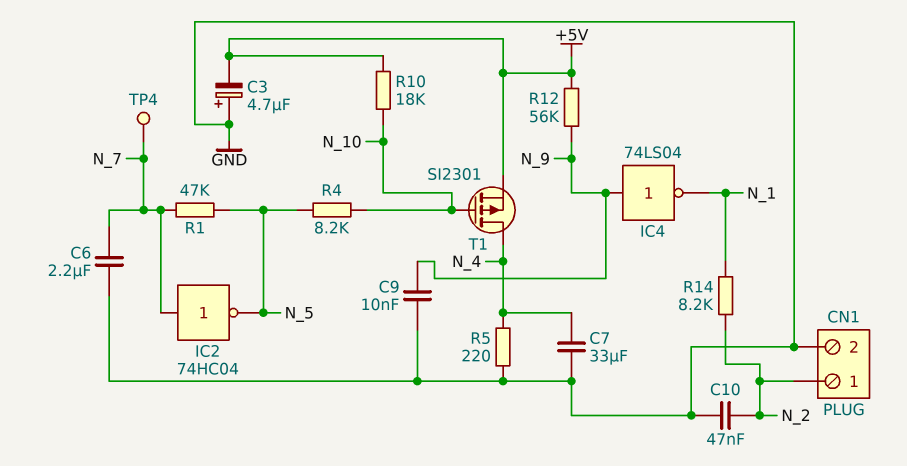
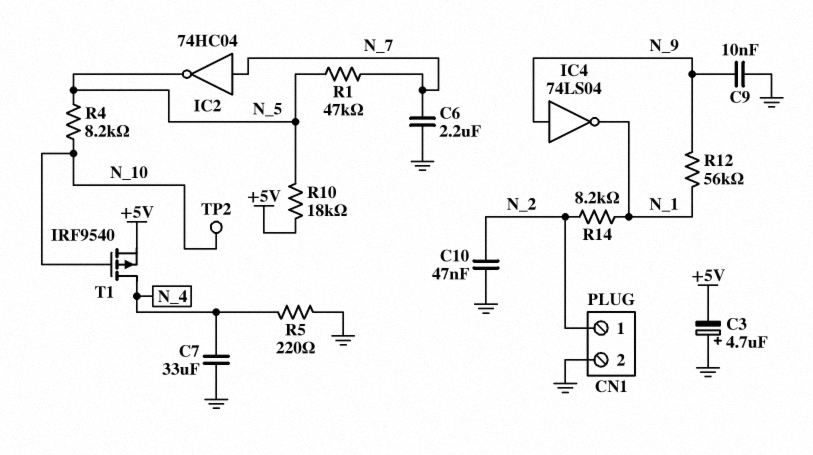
R10: 18k (+5V, N_10) -> 18k (+5V, N_5)
R12: 56k (+5V, N_9) -> 56k (N_1, N_9)
T1: PMOS SI2301 (G N_10, D N_4, S +5V) -> PMOS IRF9540 (G N_10, D N_4, S +5V)
TP2: none -> test point (N_10)
TP4: test point (N_7) -> none

